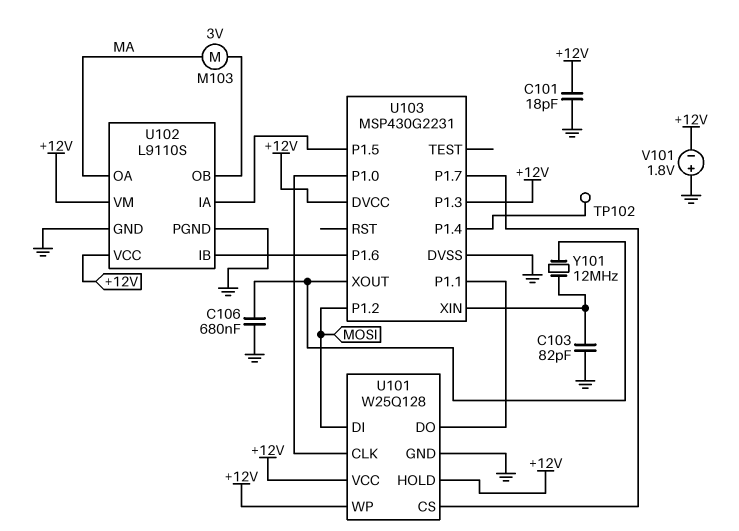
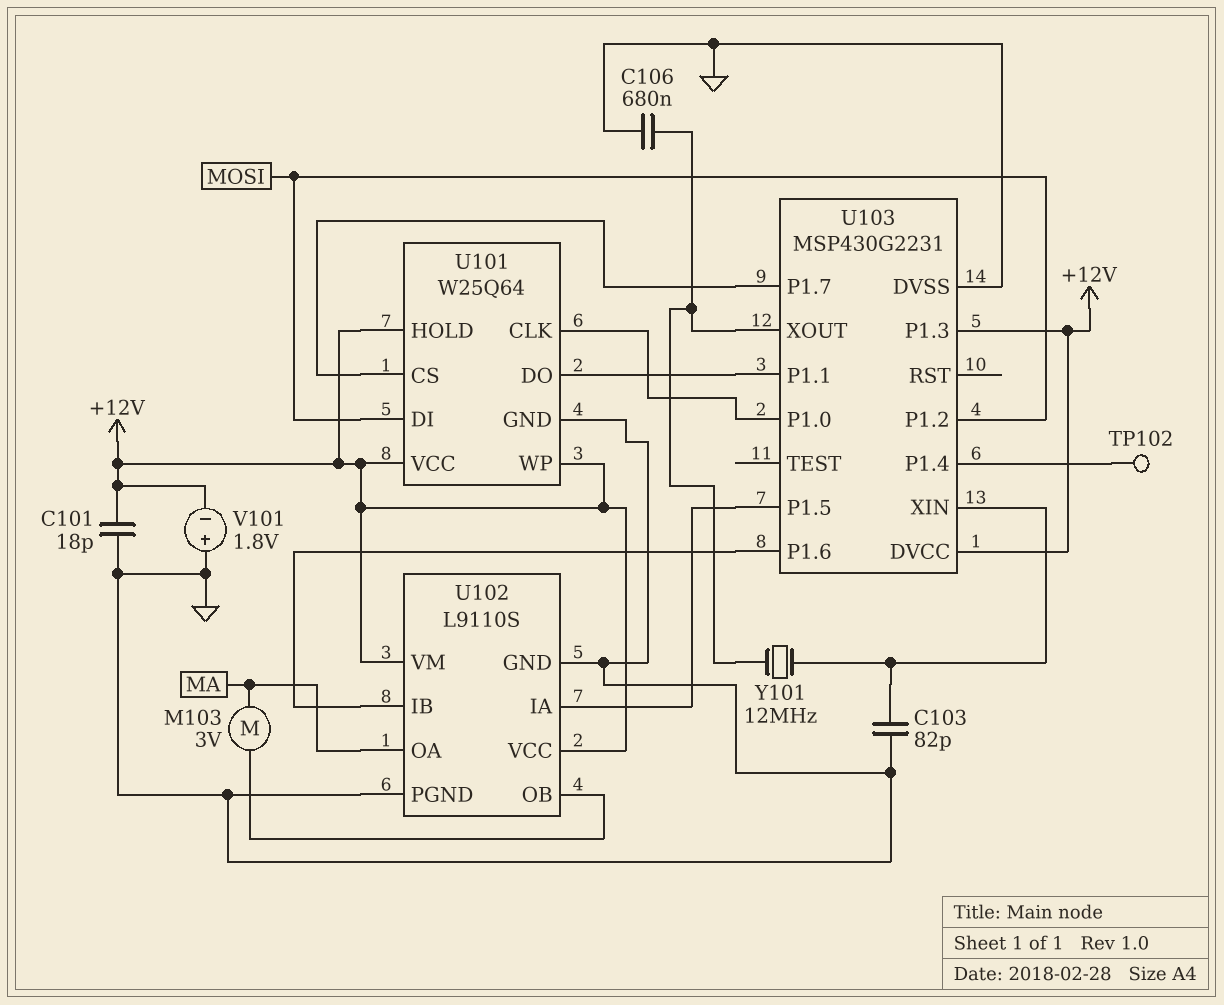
U101: W25Q128 -> W25Q64

